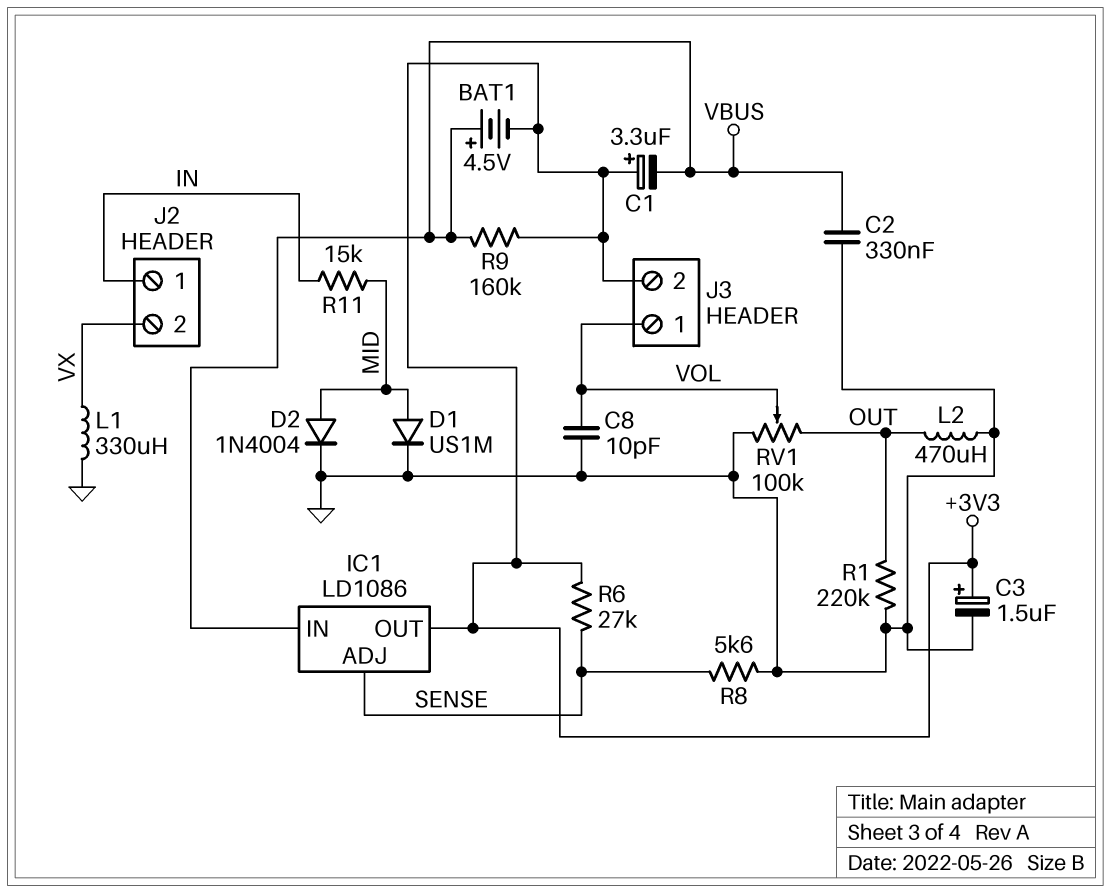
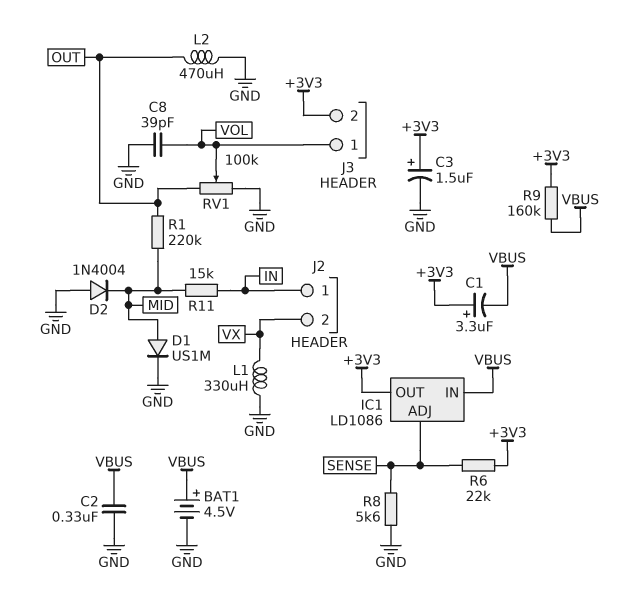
BAT1: 4.5V (plus VBUS, minus +3V3) -> 4.5V (plus VBUS, minus GND)
C8: 10pF (GND, VOL) -> 39pF (GND, VOL)
D2: diode 1N4004 (A MID, K GND) -> diode 1N4004 (A GND, K MID)
R1: 220k (GND, OUT) -> 220k (MID, OUT)
R6: 27k (+3V3, SENSE) -> 22k (+3V3, SENSE)

